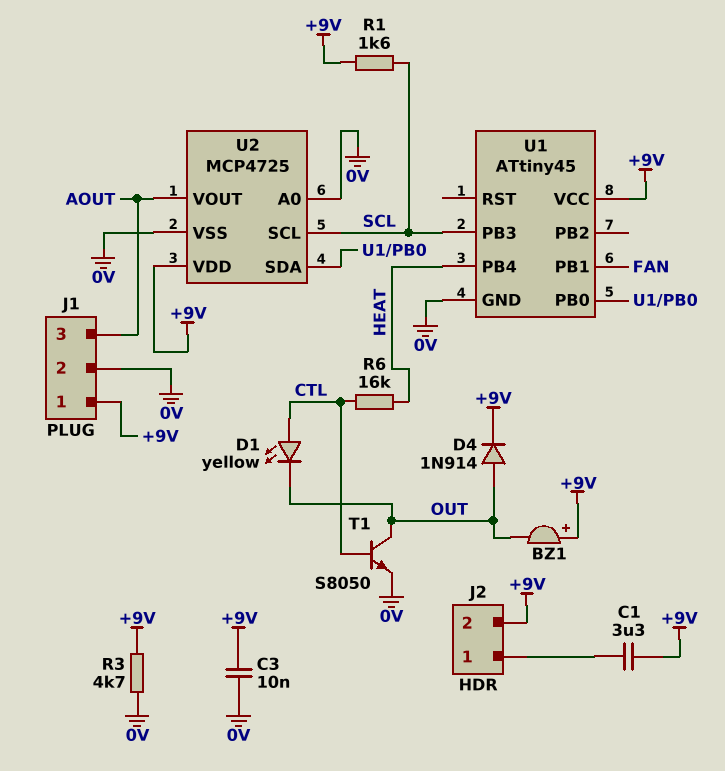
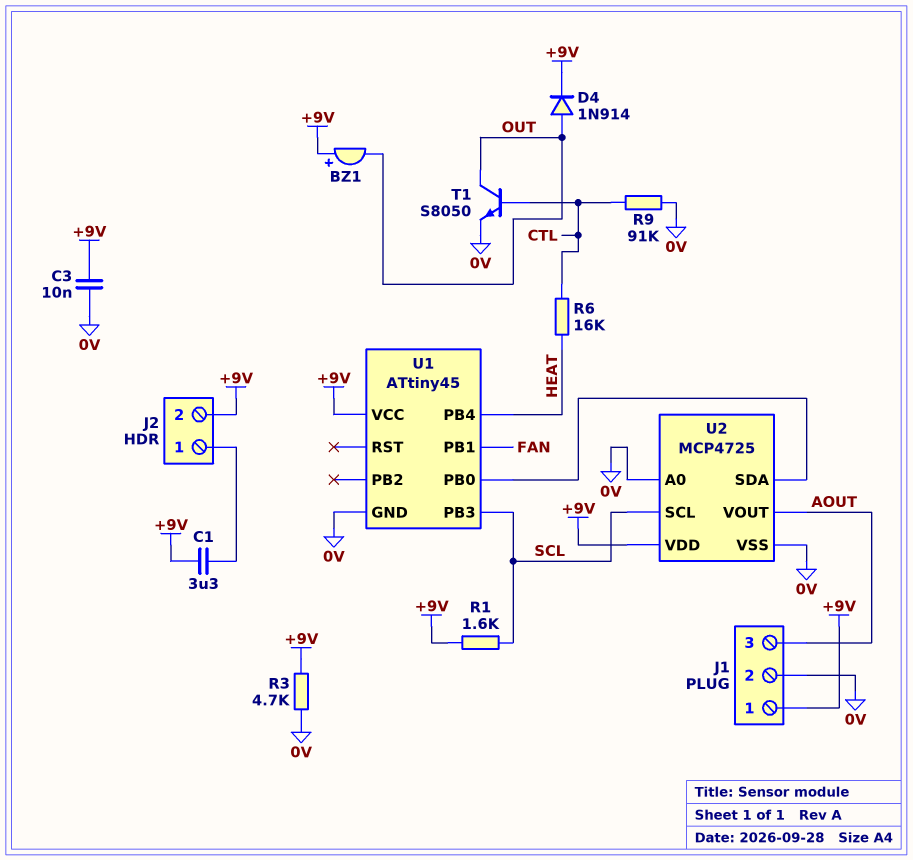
D1: LED yellow (A CTL, K OUT) -> none
R9: none -> 91k (0V, CTL)

